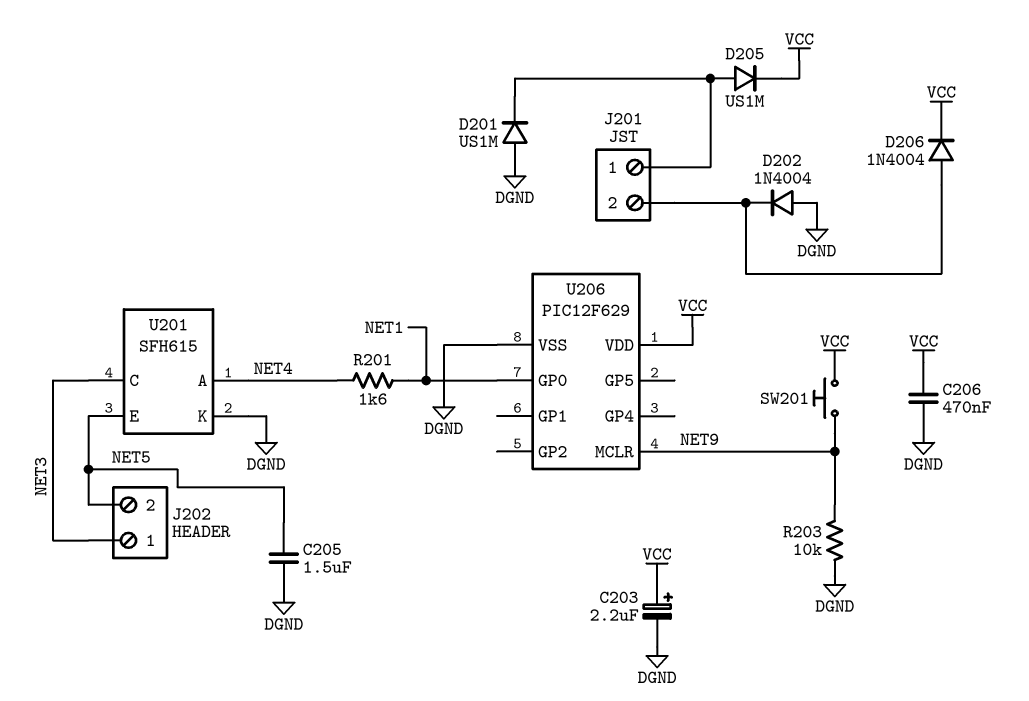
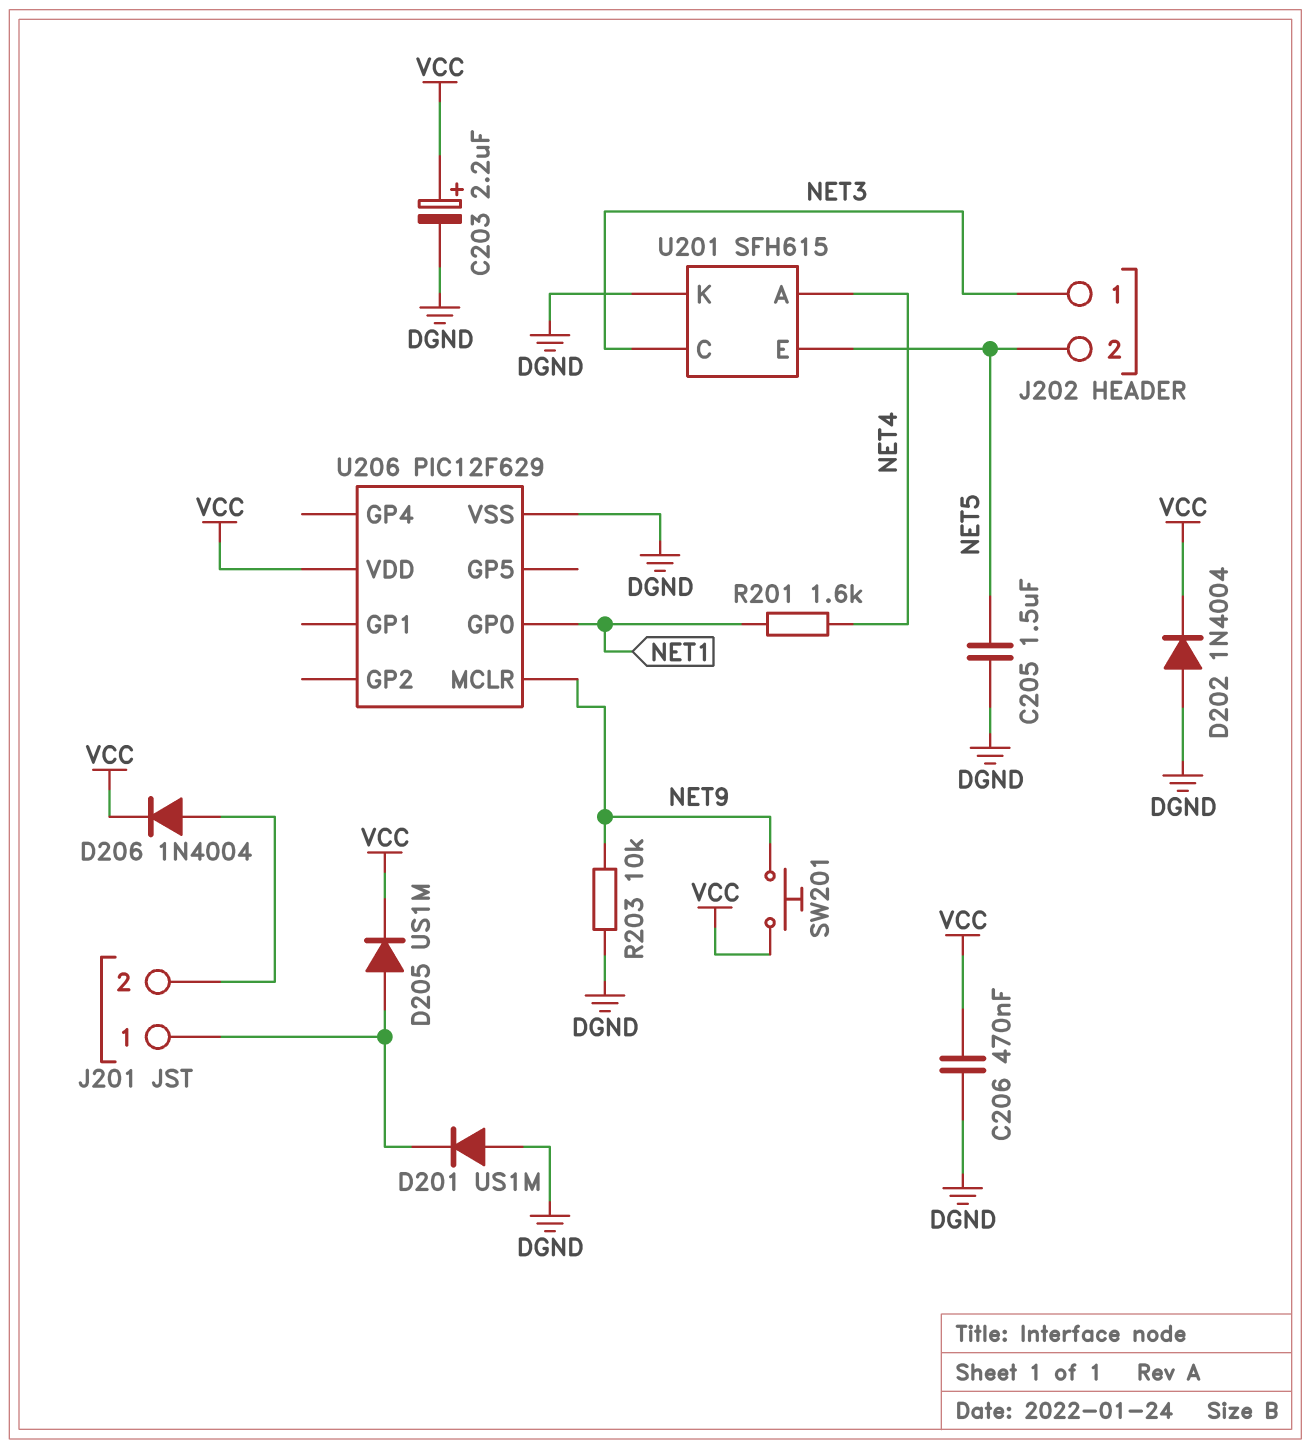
D202: diode 1N4004 (A DGND, K J201/2) -> diode 1N4004 (A DGND, K VCC)

